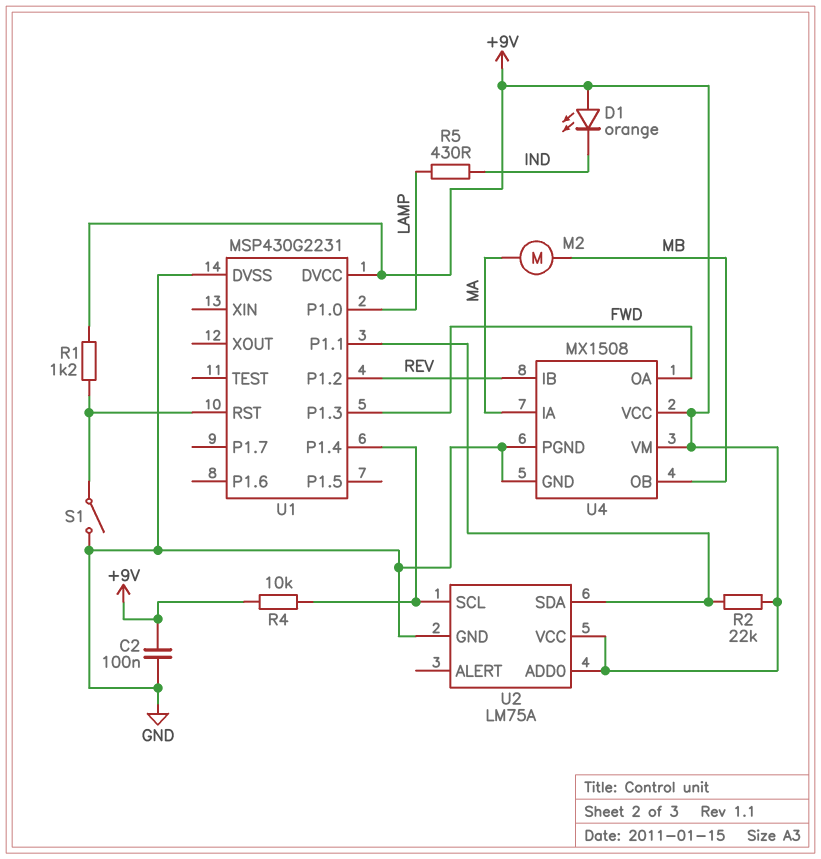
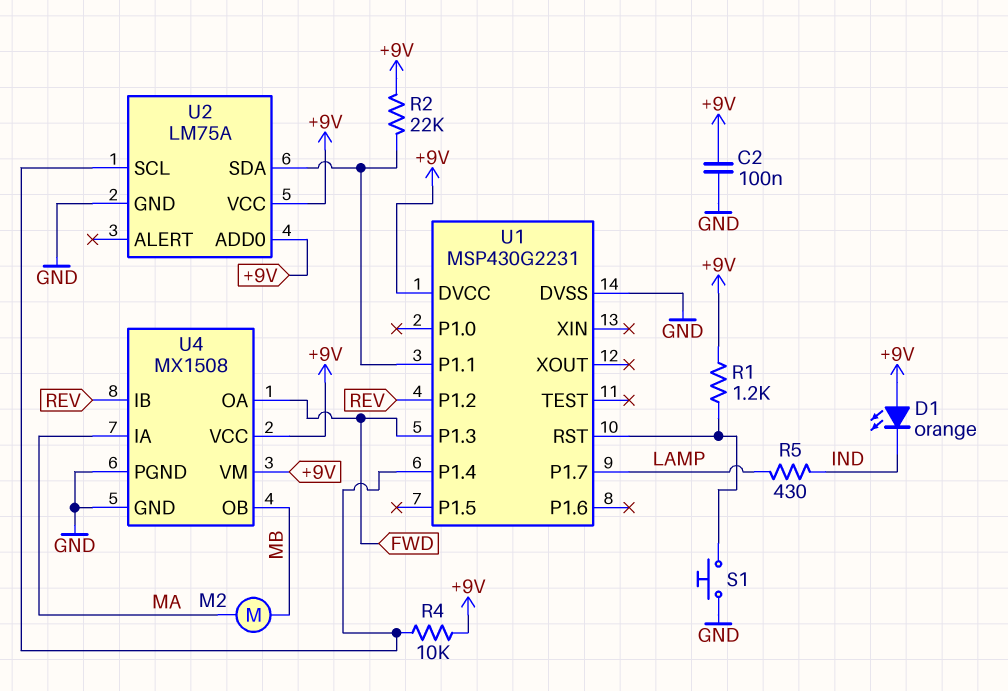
S1: switch (GND, U1/RST) -> button (GND, U1/RST)
U1 pin P1.0: LAMP -> none
U1 pin P1.7: none -> LAMP

